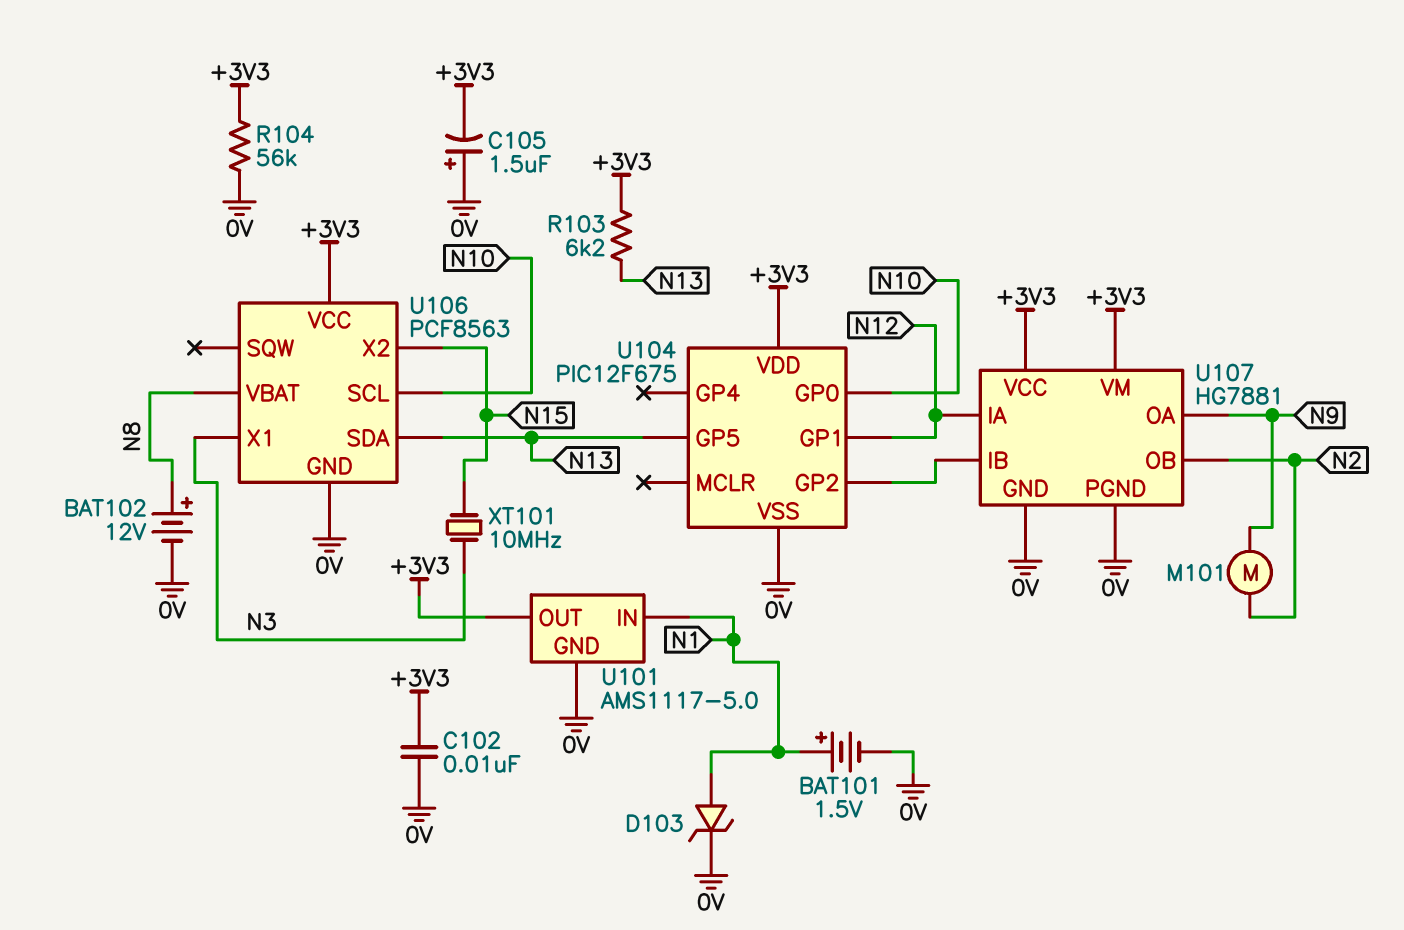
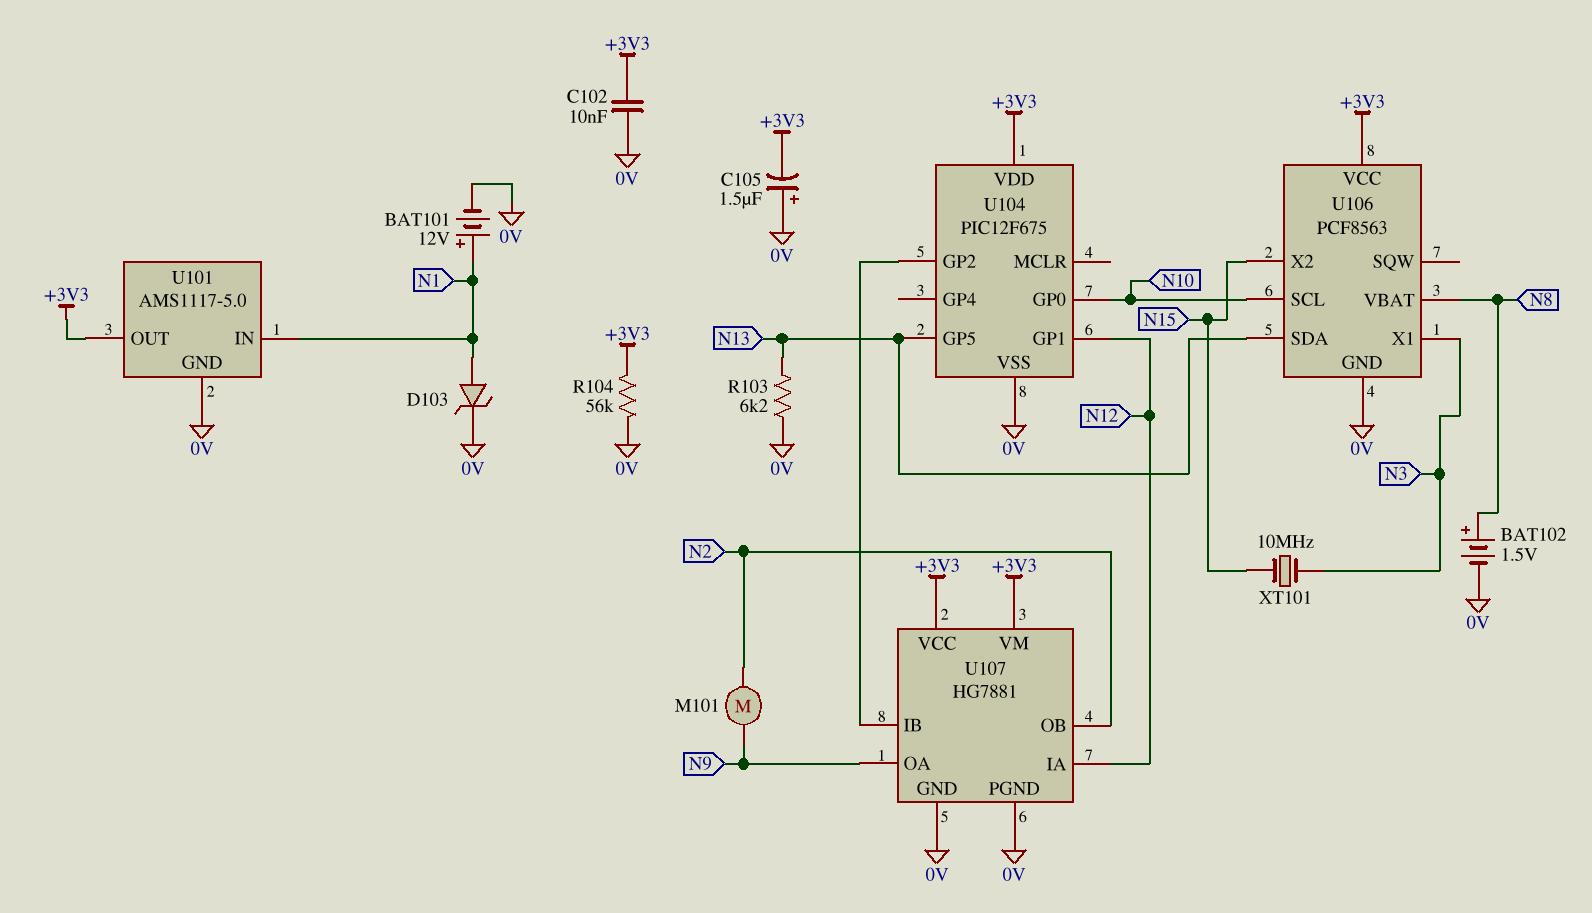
BAT101: 1.5V (plus N1, minus 0V) -> 12V (plus N1, minus 0V)
BAT102: 12V (plus N8, minus 0V) -> 1.5V (plus N8, minus 0V)
R103: 6.2k (+3V3, N13) -> 6.2k (0V, N13)

